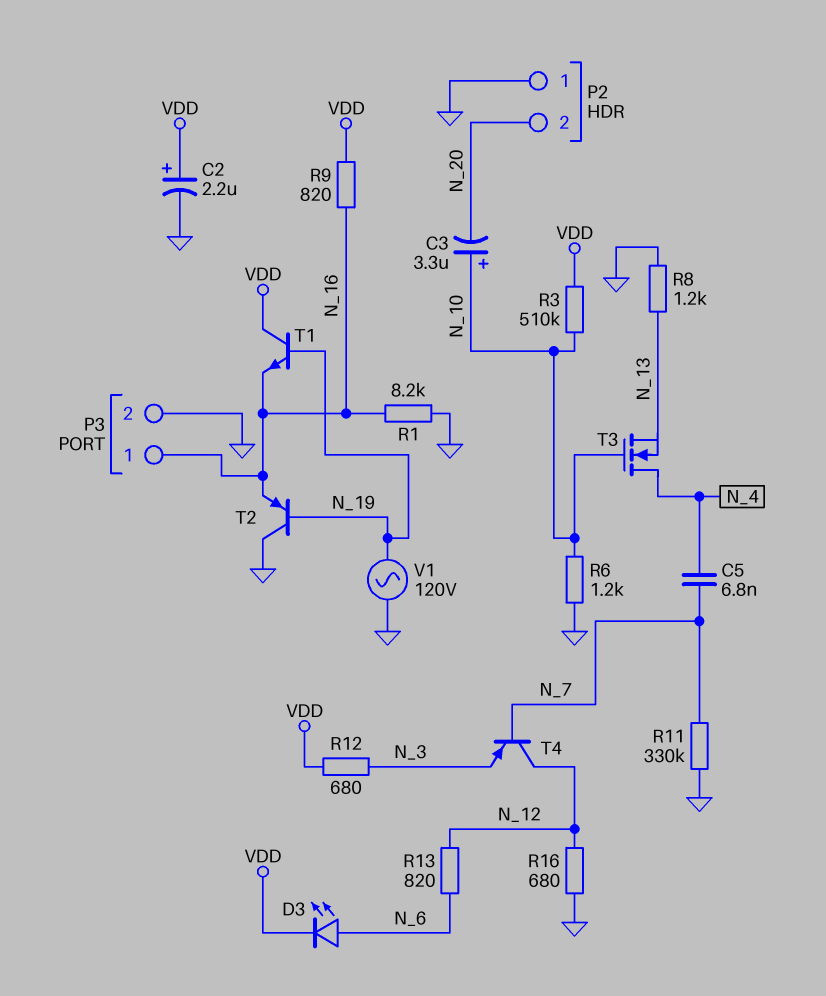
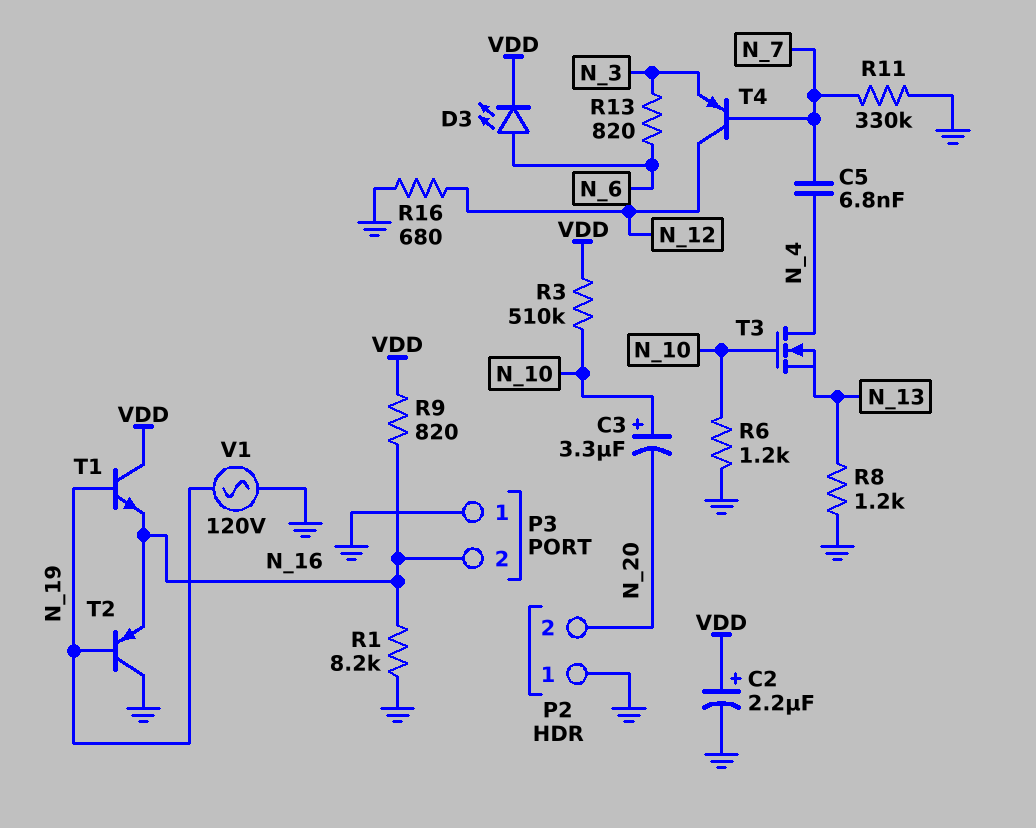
P3 pin 1: N_16 -> GND
P3 pin 2: GND -> N_16
R12: 680 (N_3, VDD) -> none
R13: 820 (N_6, N_12) -> 820 (N_3, N_6)

